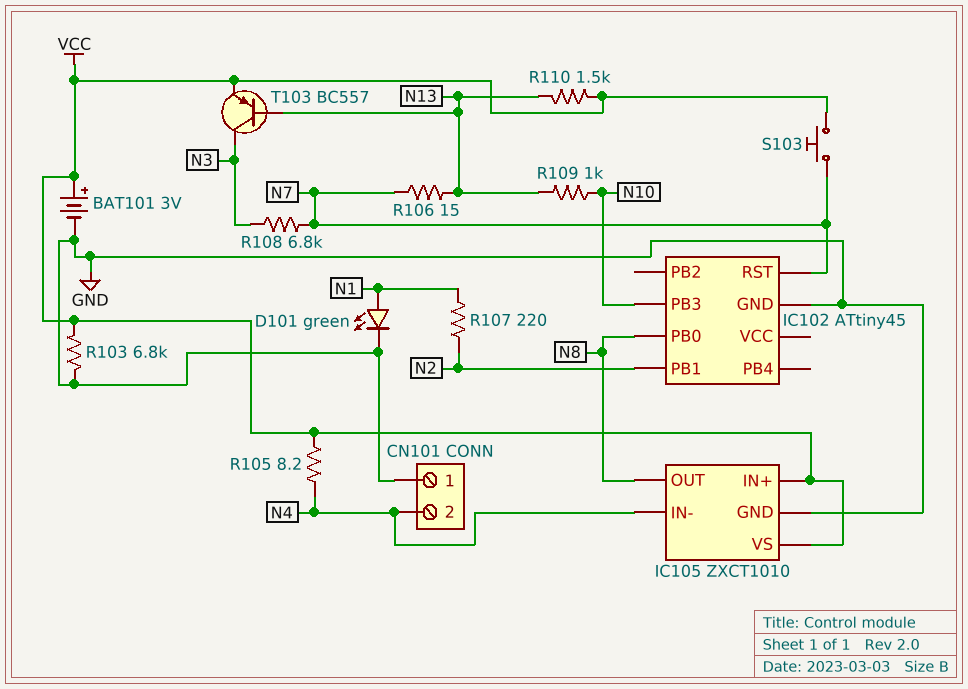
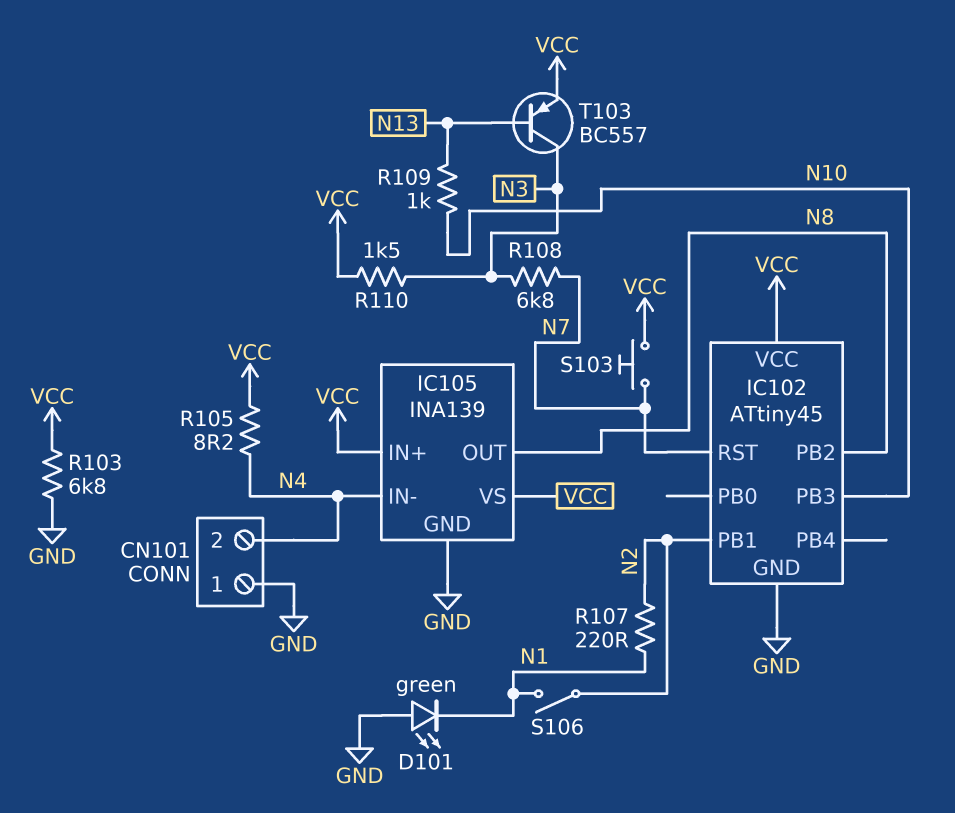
BAT101: 3V (plus VCC, minus GND) -> none
D101: LED green (A N1, K GND) -> LED green (A GND, K N1)
IC102 pin PB0: N8 -> none
IC102 pin PB2: none -> N8
IC102 pin VCC: none -> VCC
IC105: ZXCT1010 -> INA139
R106: 15 (N7, N13) -> none
R110: 1.5k (N13, VCC) -> 1.5k (N3, VCC)
S106: none -> switch (N1, N2)

